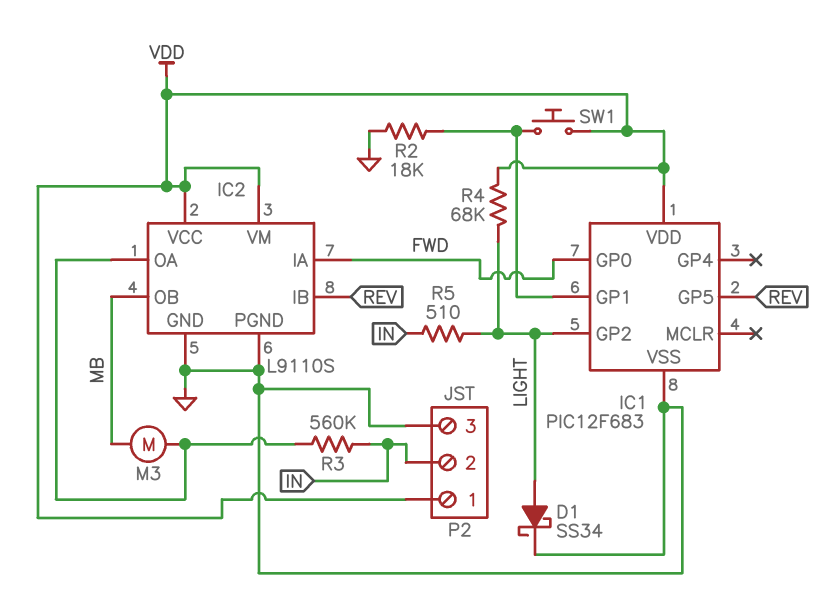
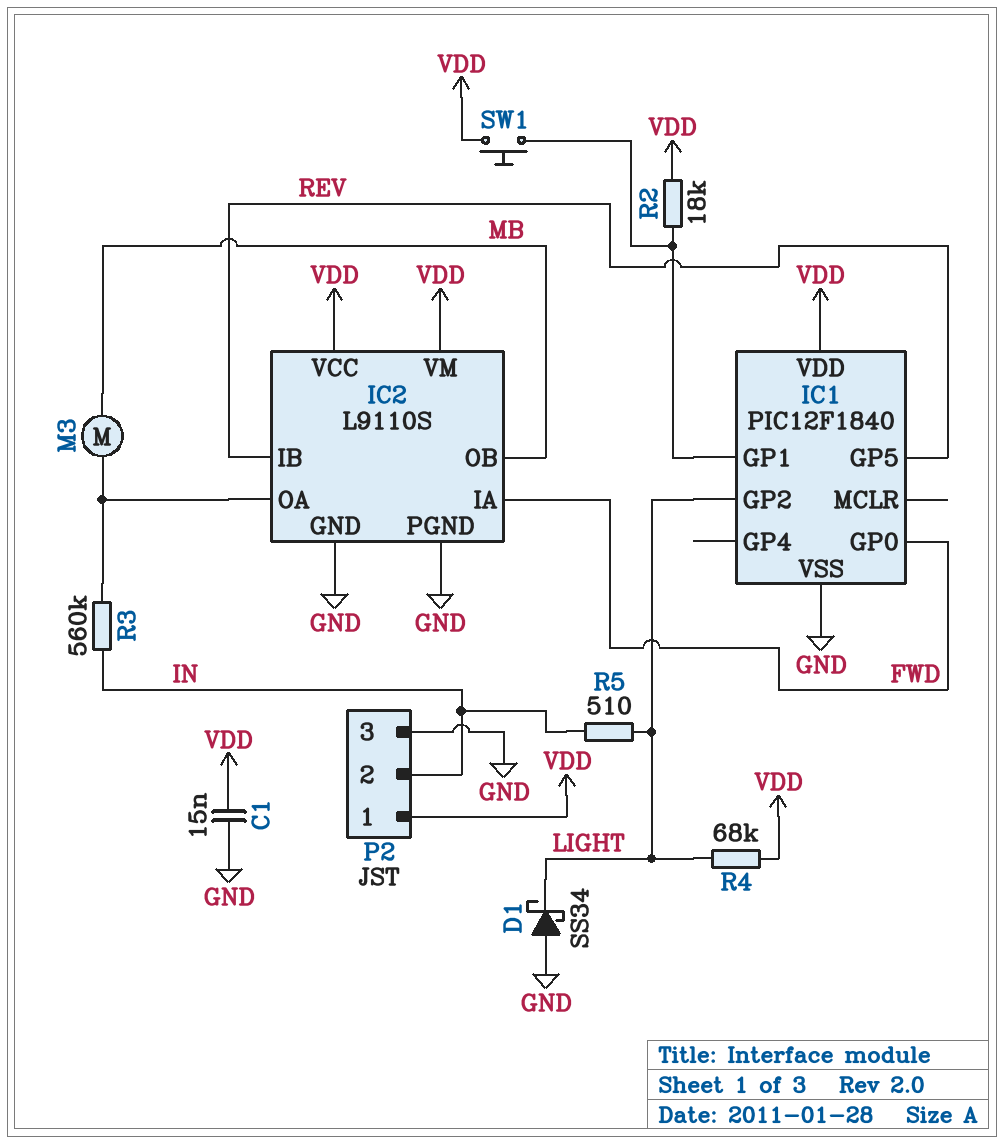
C1: none -> 15nF (GND, VDD)
D1: schottky SS34 (A LIGHT, K GND) -> schottky SS34 (A GND, K LIGHT)
IC1: PIC12F683 -> PIC12F1840
R2: 18k (GND, IC1/GP1) -> 18k (IC1/GP1, VDD)

